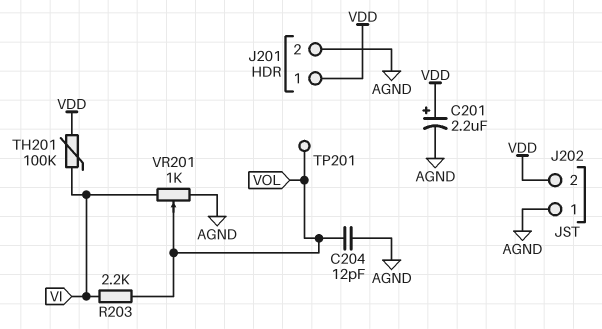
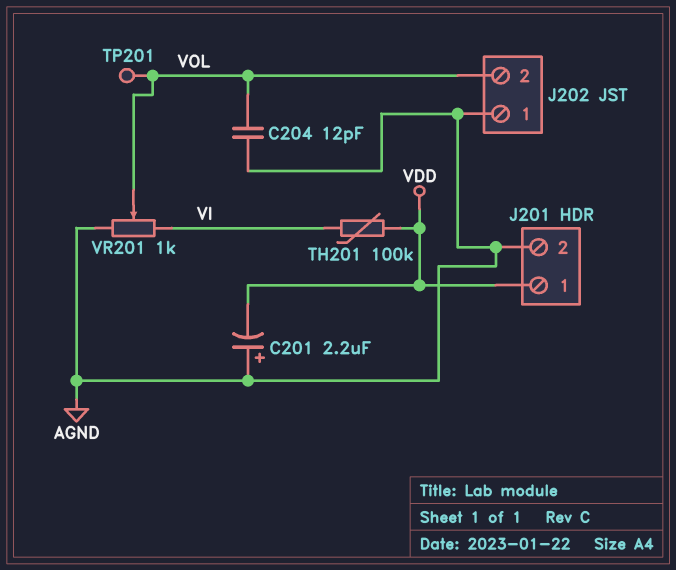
C201: 2.2uF (plus VDD, minus AGND) -> 2.2uF (plus AGND, minus VDD)
J202 pin 2: VDD -> VOL
R203: 2.2k (VI, VOL) -> none

